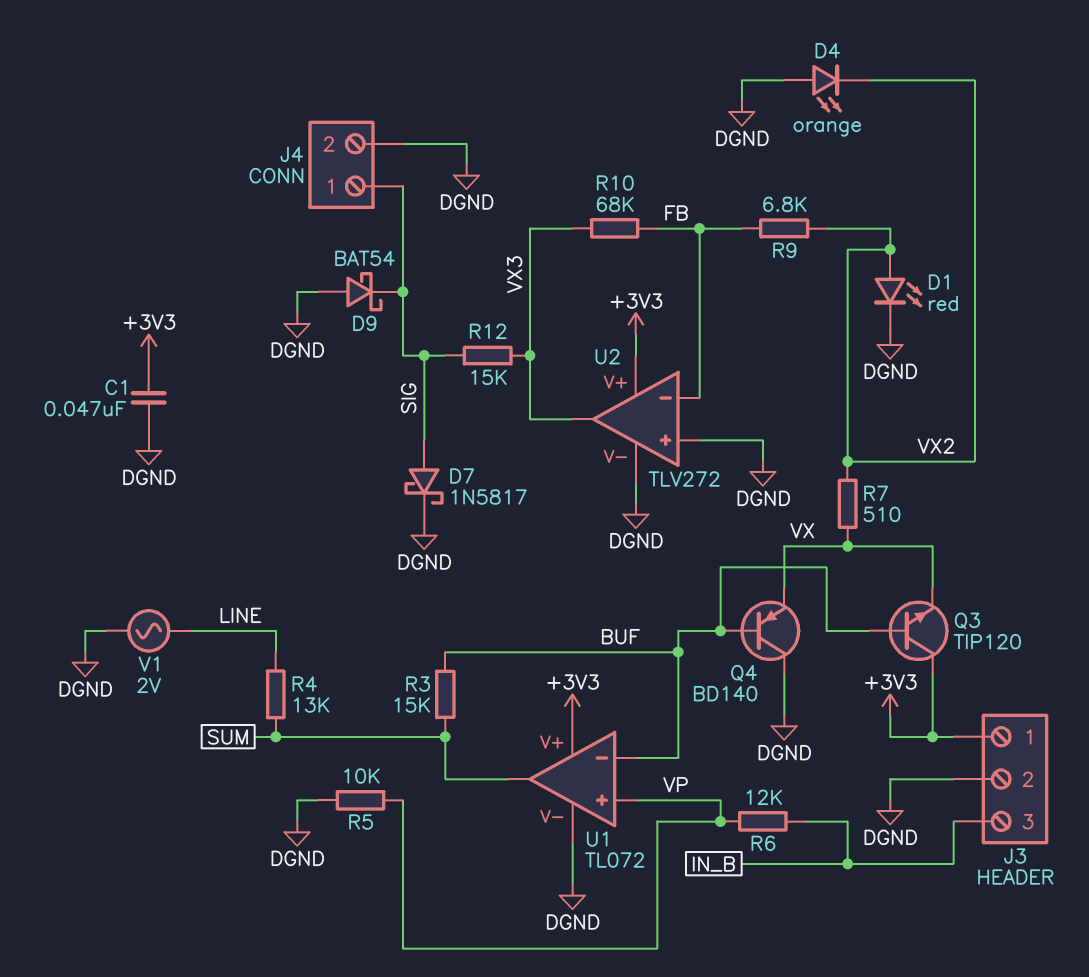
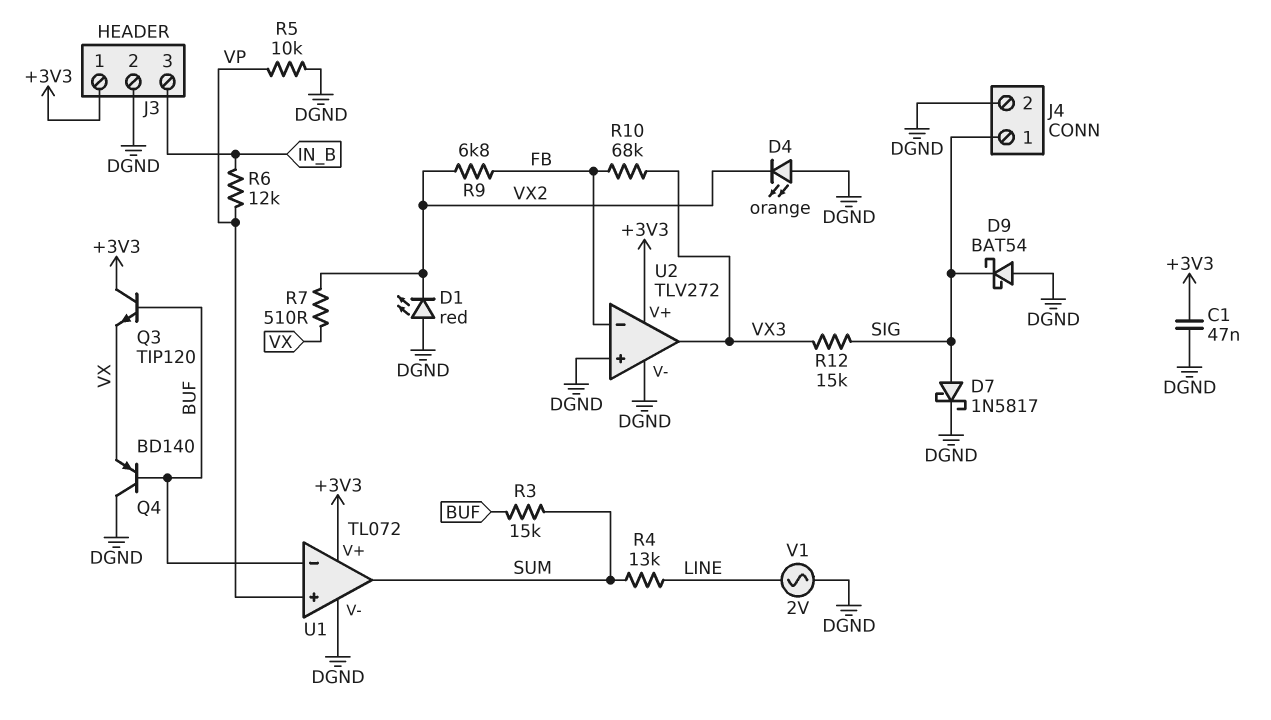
D1: LED red (A VX2, K DGND) -> LED red (A DGND, K VX2)

